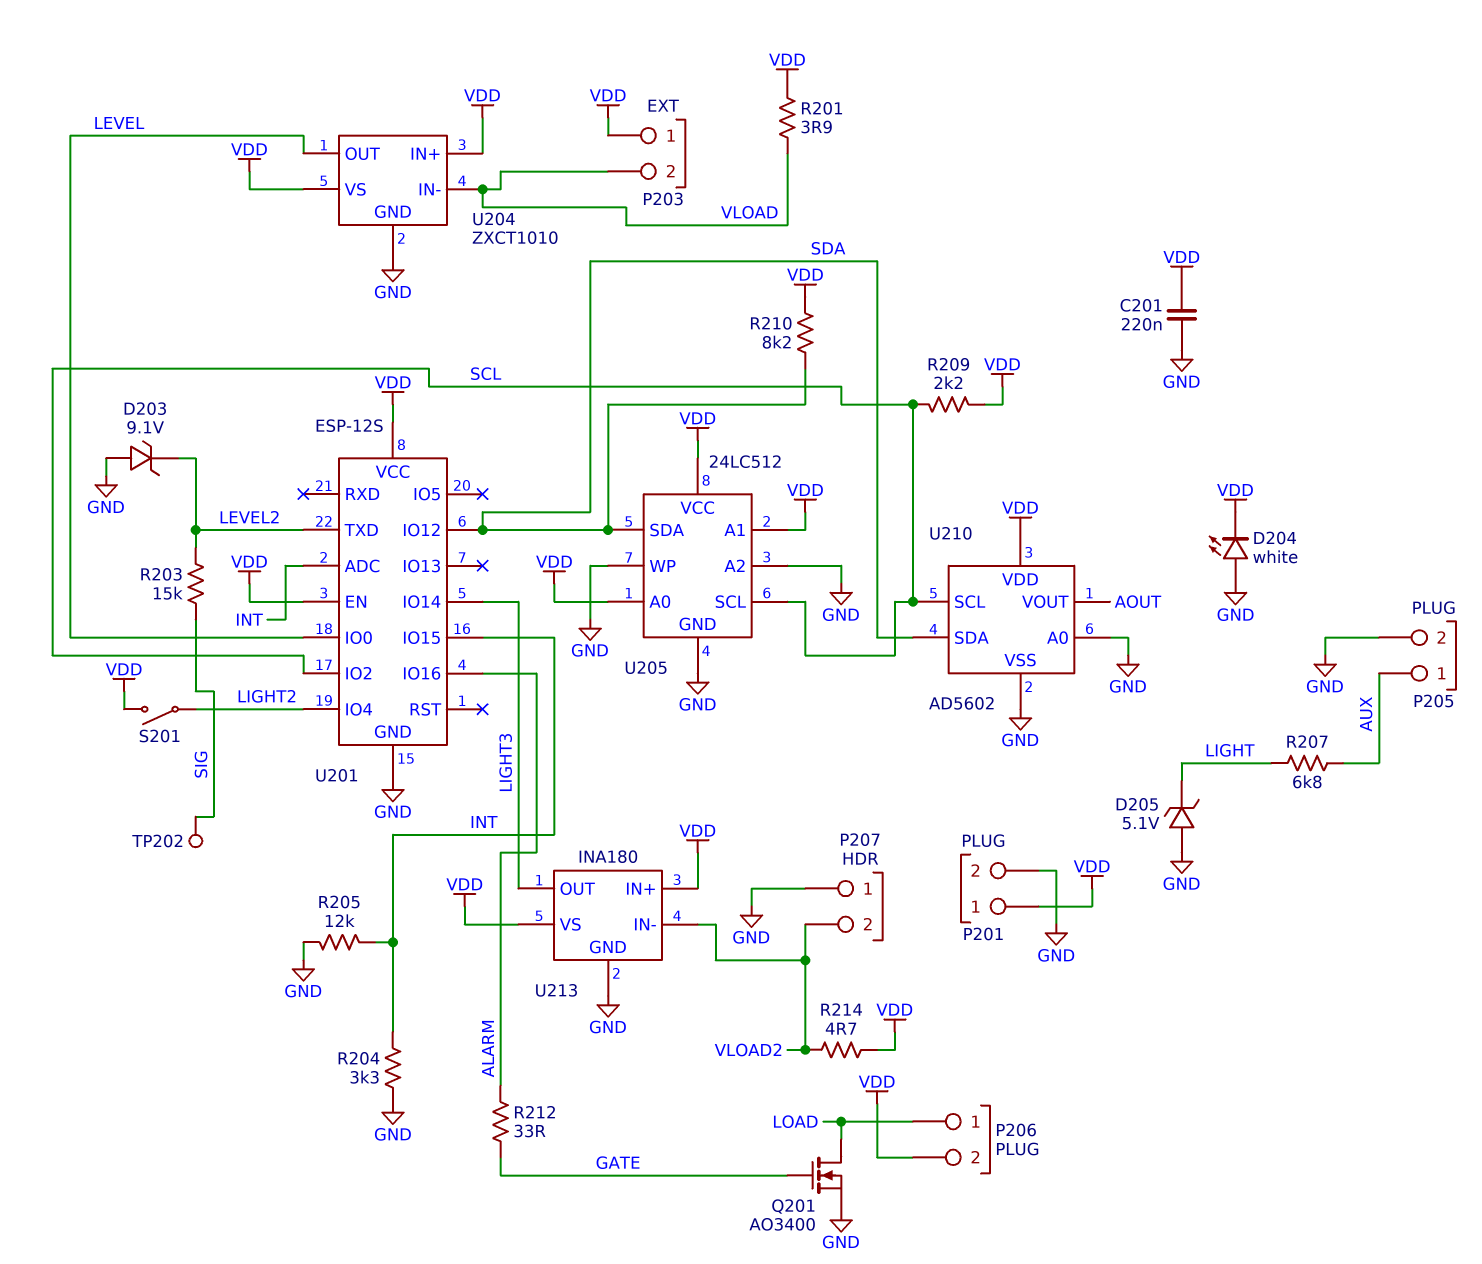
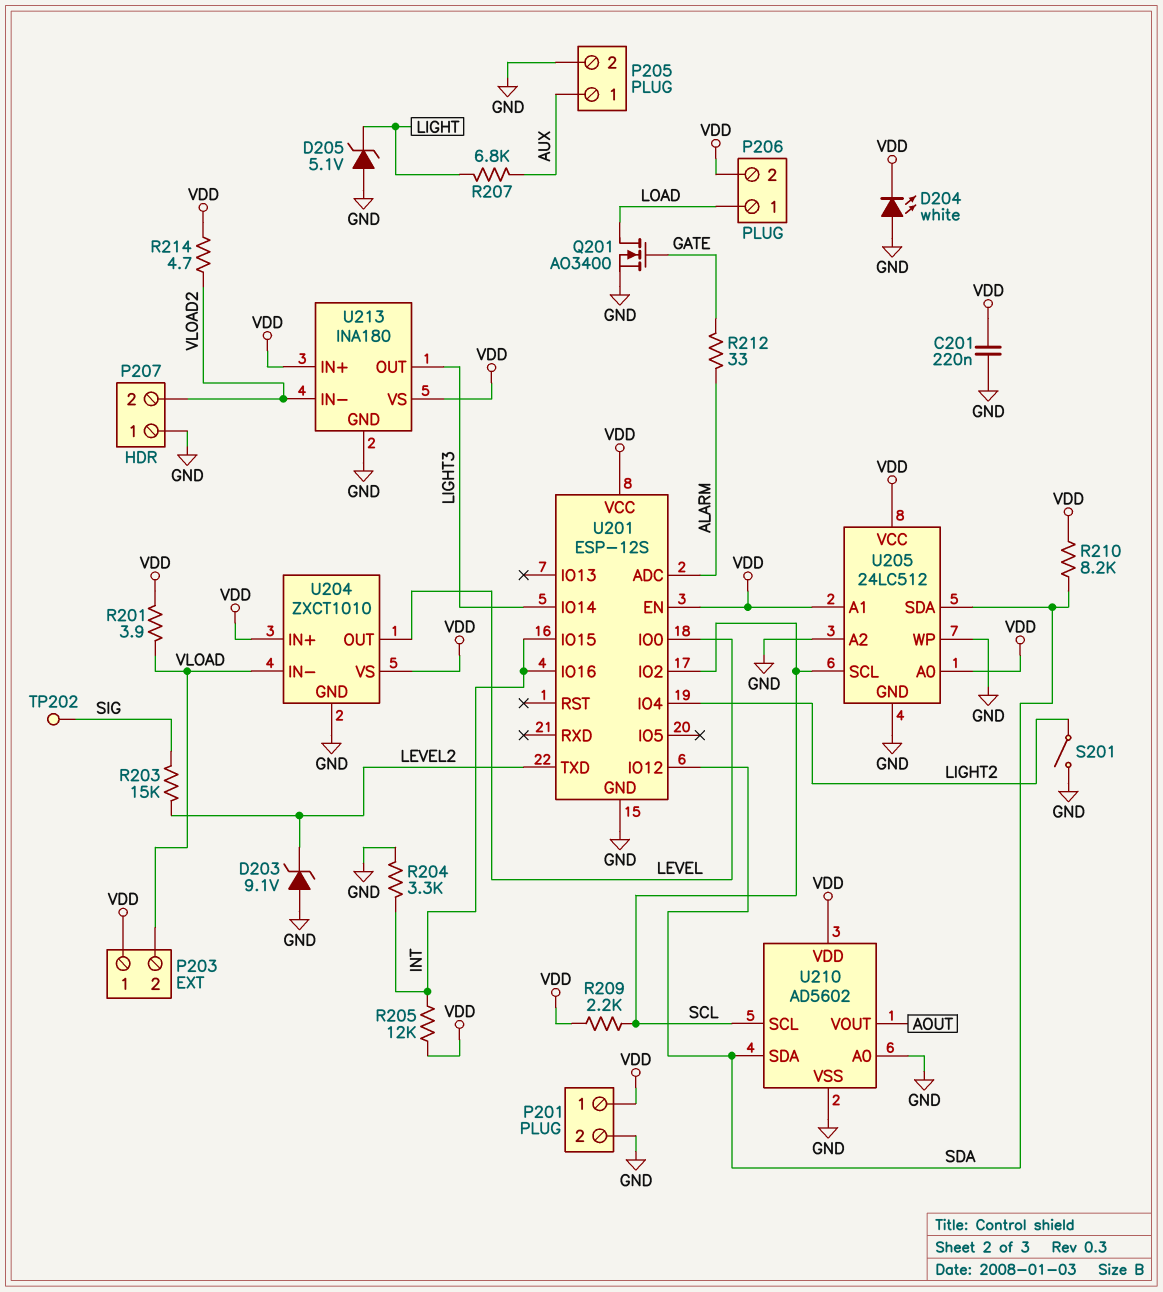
R205: 12k (GND, INT) -> 12k (INT, VDD)
S201: switch (LIGHT2, VDD) -> switch (GND, LIGHT2)
U201 pin ADC: INT -> ALARM
U201 pin IO16: ALARM -> INT

